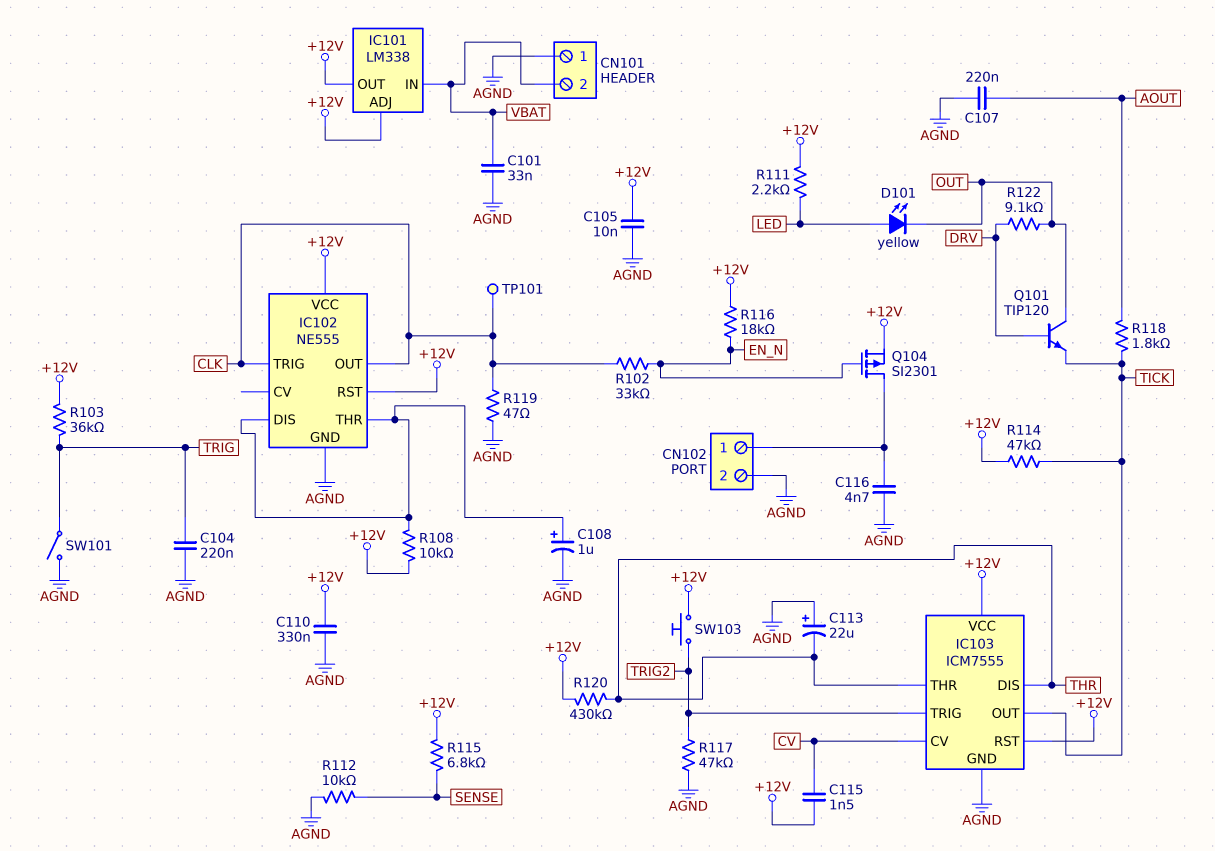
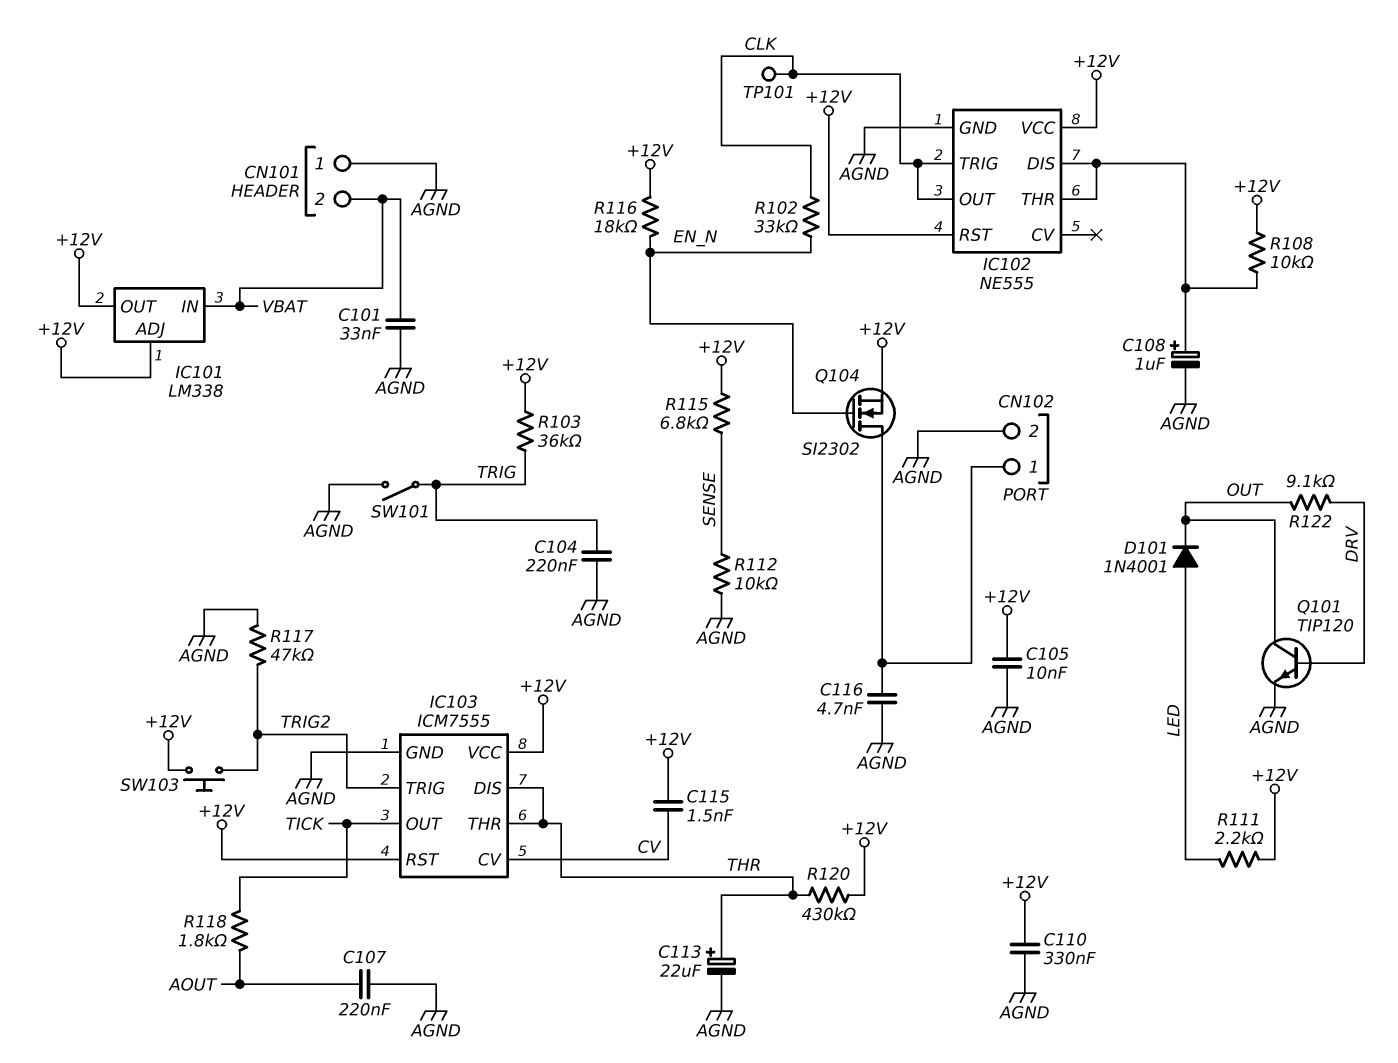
C113: 22uF (plus AGND, minus THR) -> 22uF (plus THR, minus AGND)
D101: LED yellow (A LED, K OUT) -> diode 1N4001 (A LED, K OUT)
Q101: NPN TIP120 (B DRV, C OUT, E TICK) -> NPN TIP120 (B DRV, C OUT, E AGND)
Q104: PMOS SI2301 (G EN_N, D CN102/1, S +12V) -> NMOS SI2302 (G EN_N, D CN102/1, S +12V)
R114: 47k (+12V, TICK) -> none
R119: 47 (AGND, CLK) -> none

